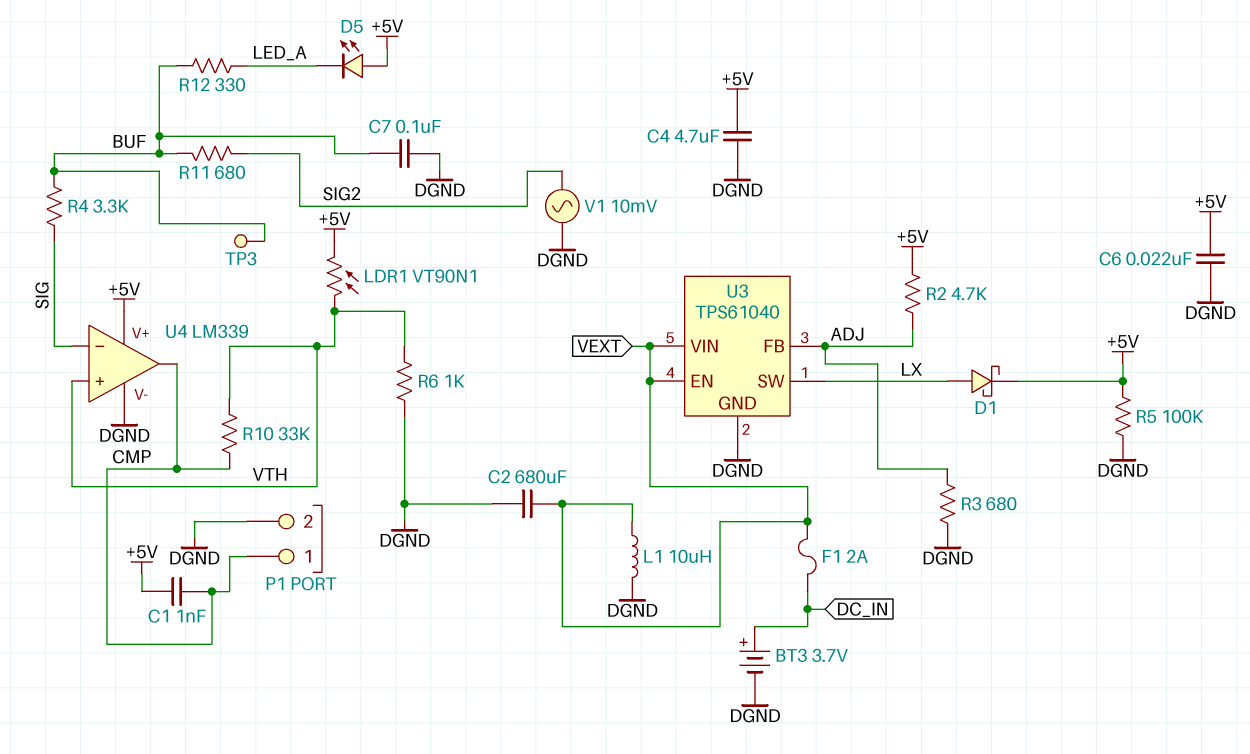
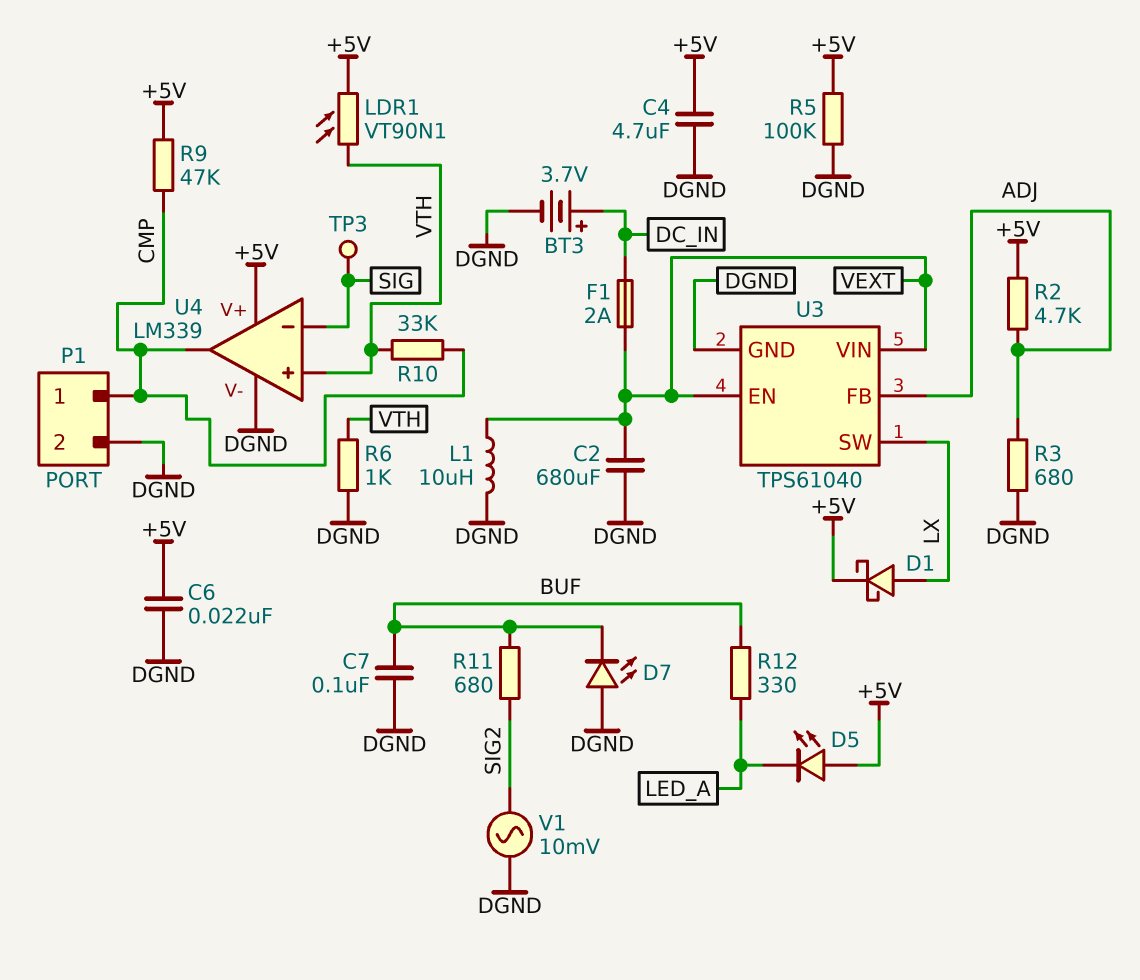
C1: 1nF (+5V, CMP) -> none
D7: none -> LED (A DGND, K BUF)
R4: 3.3k (BUF, SIG) -> none
R9: none -> 47k (+5V, CMP)
TP3: test point (BUF) -> test point (SIG)

